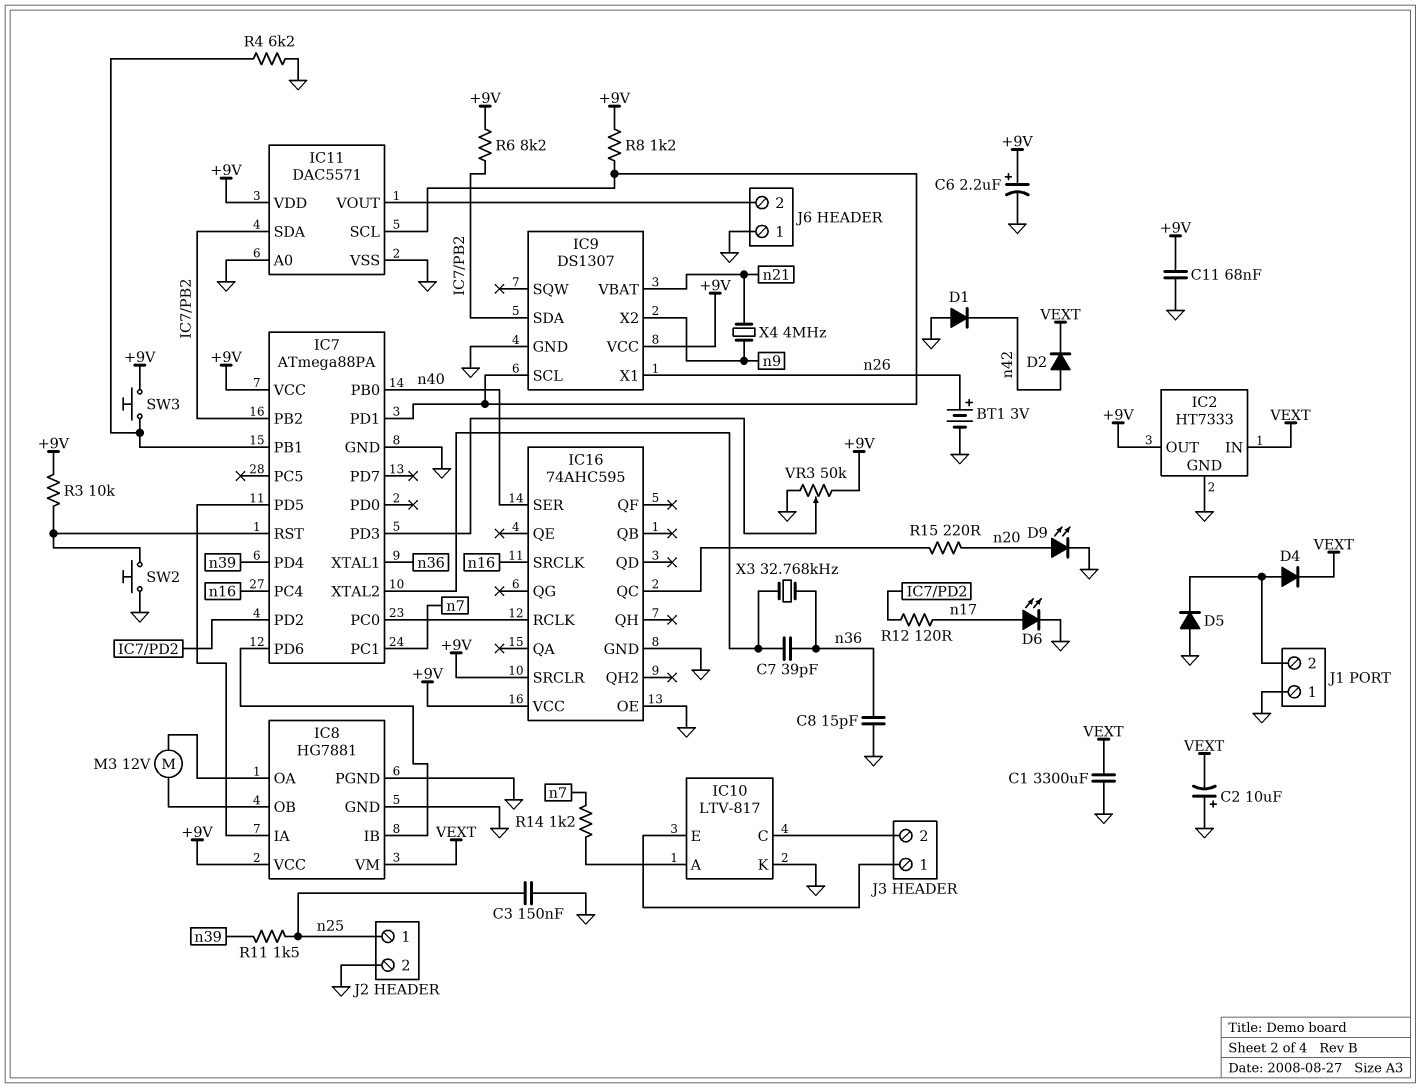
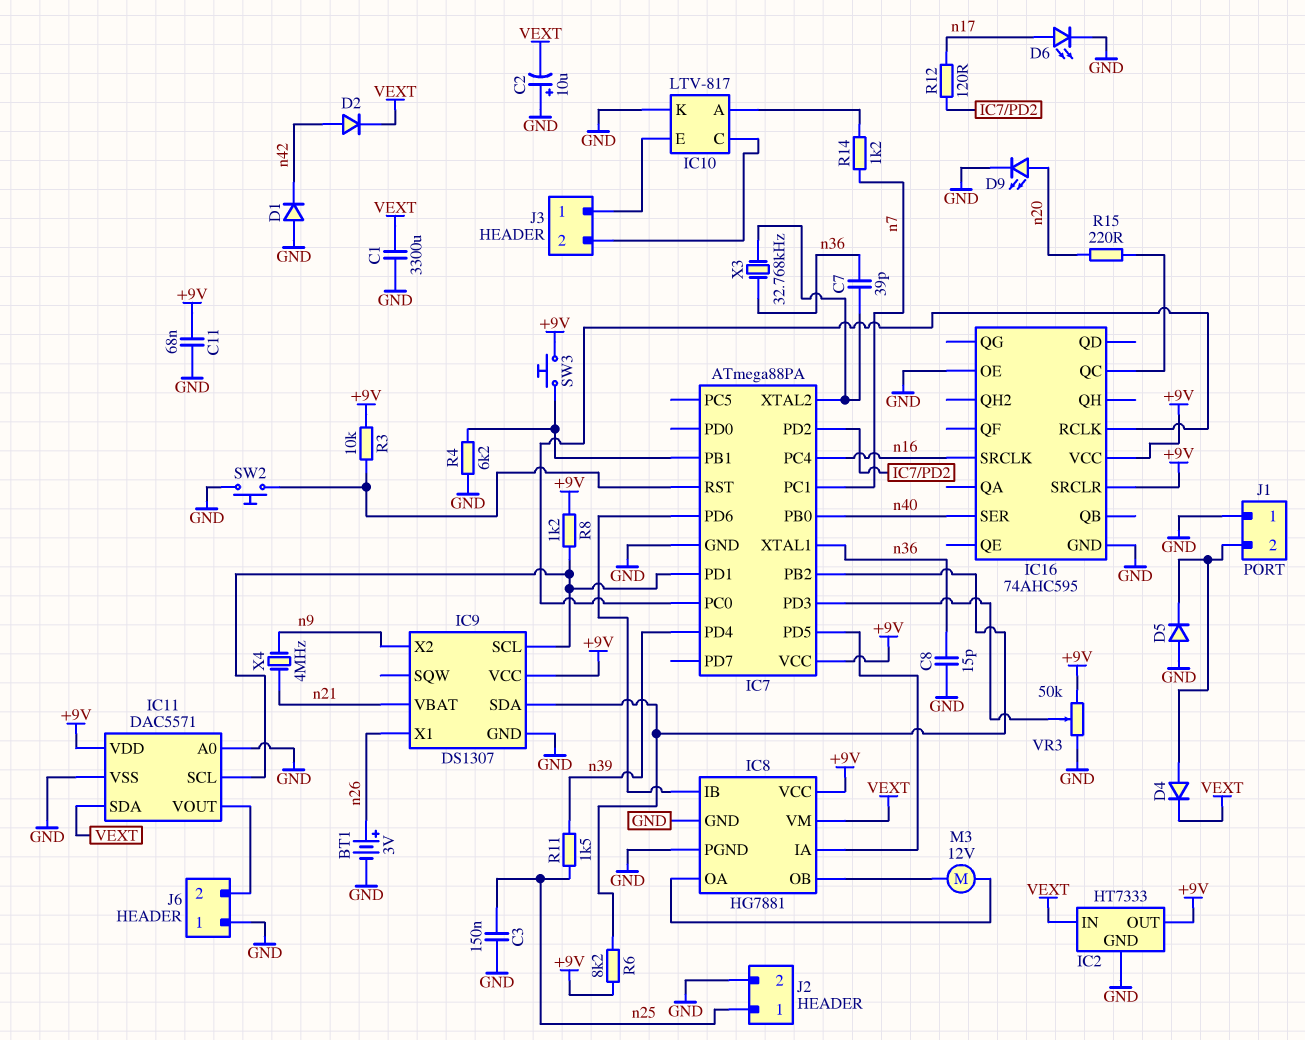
C6: 2.2uF (plus +9V, minus GND) -> none
IC11 pin SDA: IC7/PB2 -> VEXT

